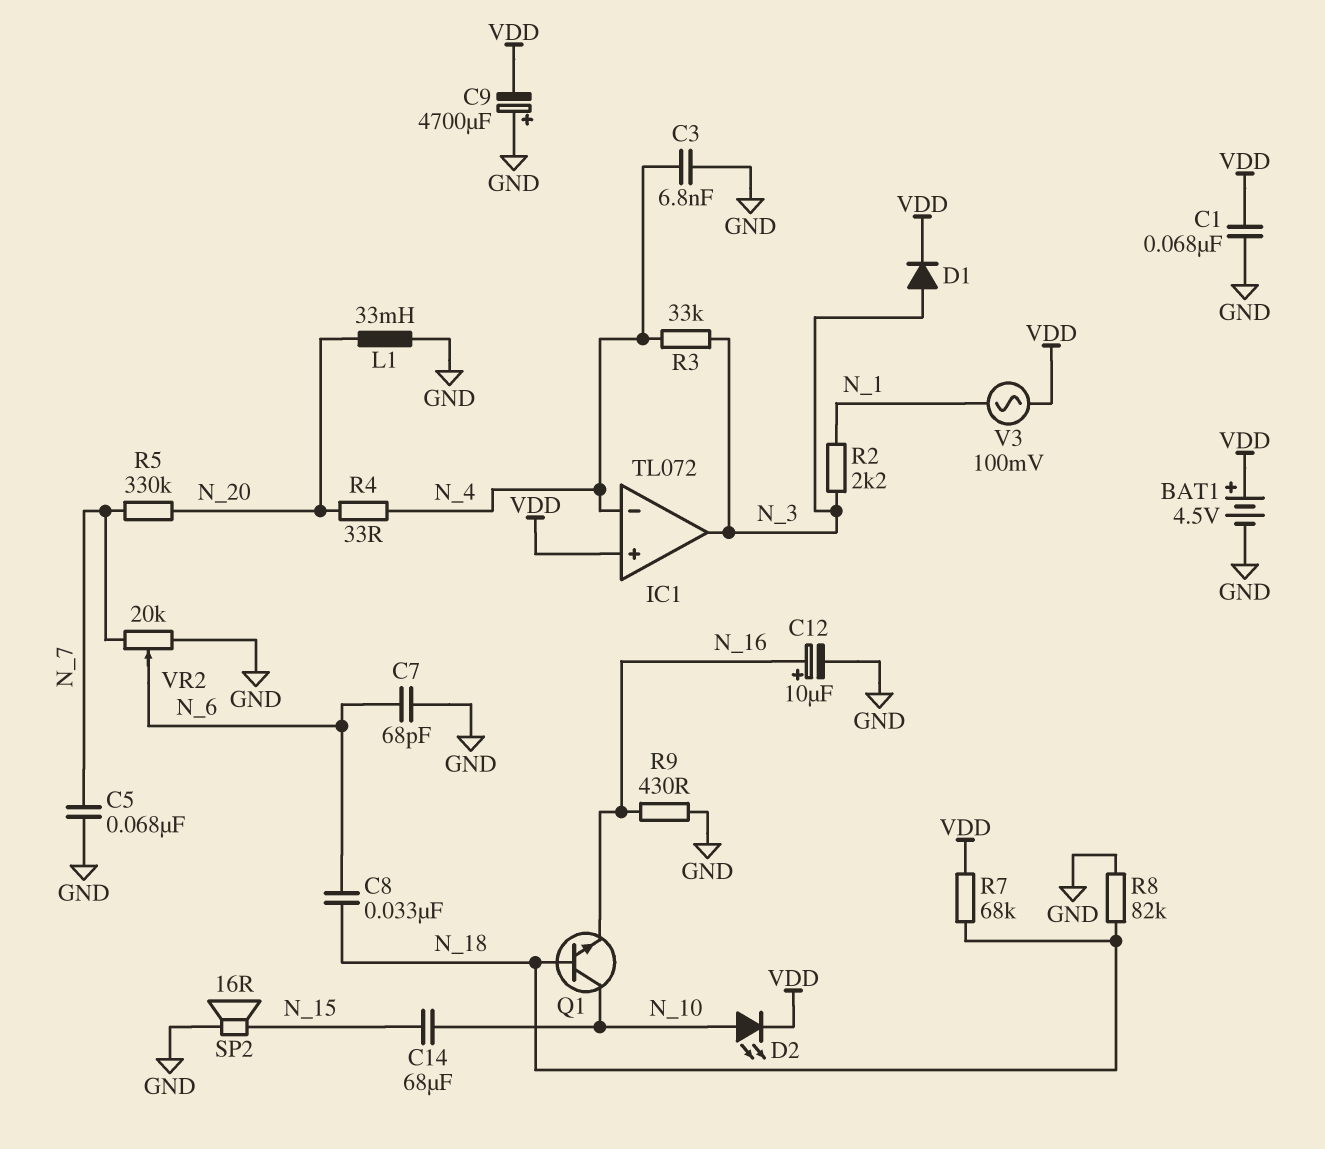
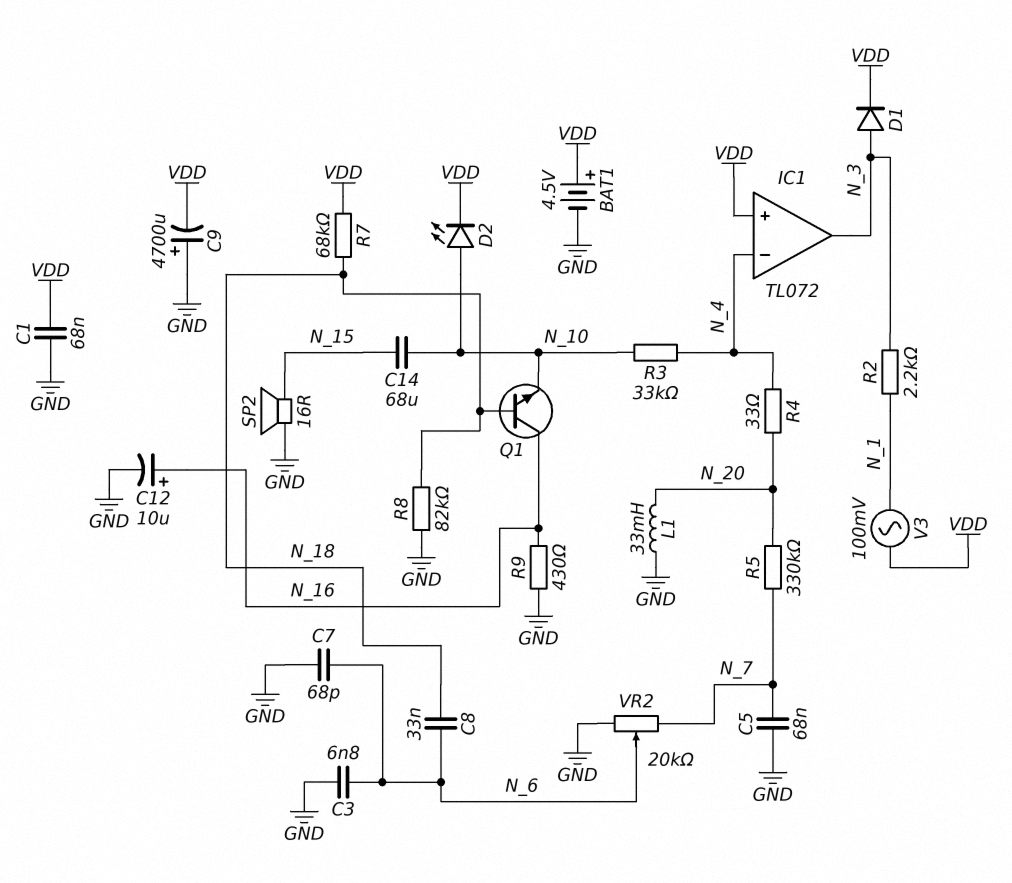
C3: 6.8nF (GND, N_4) -> 6.8nF (GND, N_6)
Q1: NPN (B N_18, C N_10, E N_16) -> NPN (B N_18, C N_16, E N_10)
R3: 33k (N_3, N_4) -> 33k (N_4, N_10)

